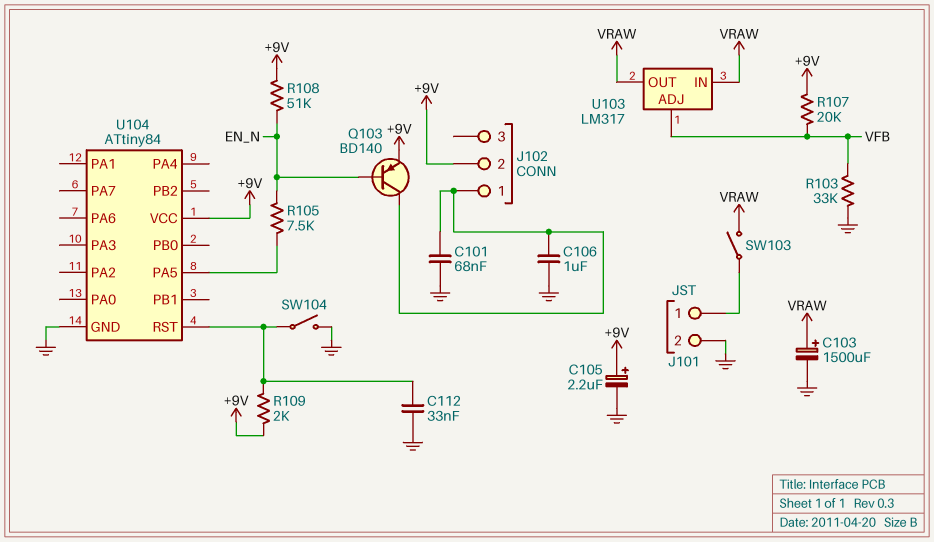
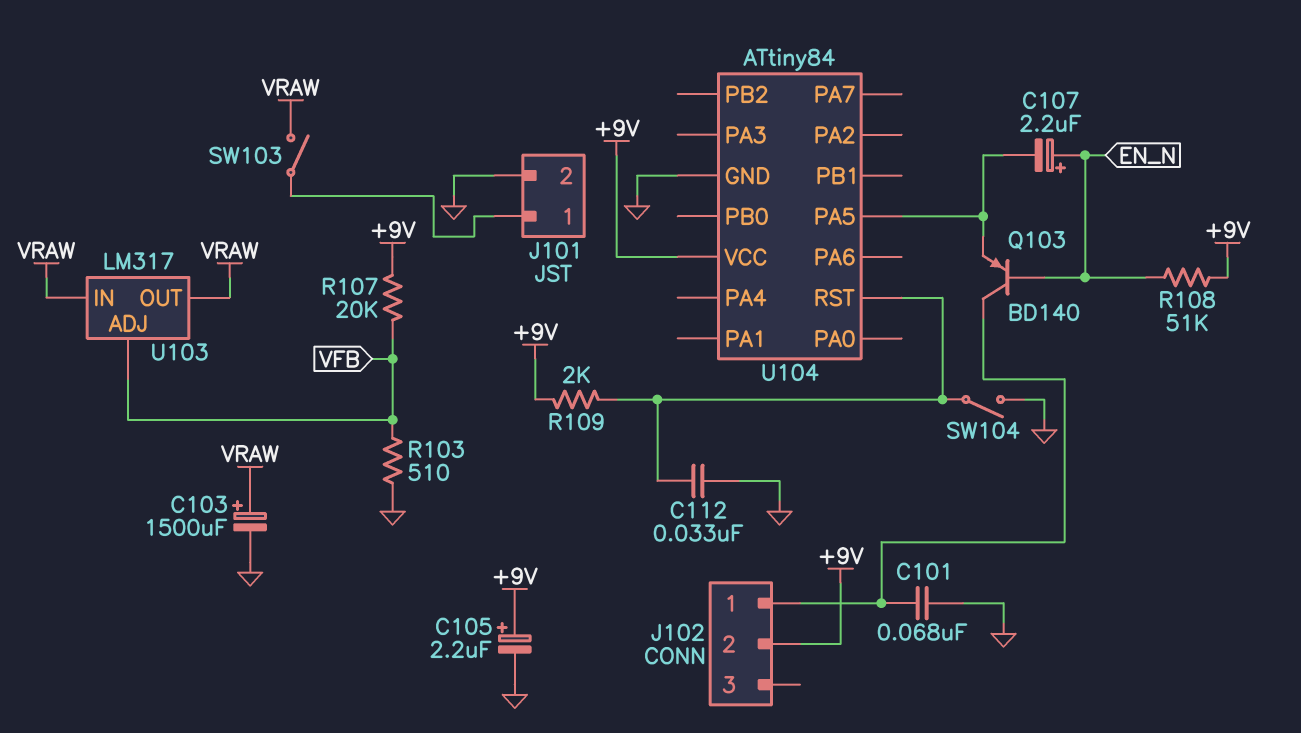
C106: 1uF (GND, J102/1) -> none
C107: none -> 2.2uF (plus EN_N, minus U104/PA5)
Q103: PNP BD140 (B EN_N, C J102/1, E +9V) -> PNP BD140 (B EN_N, C J102/1, E U104/PA5)
R103: 33k (GND, VFB) -> 510 (GND, VFB)
R105: 7.5k (EN_N, U104/PA5) -> none

